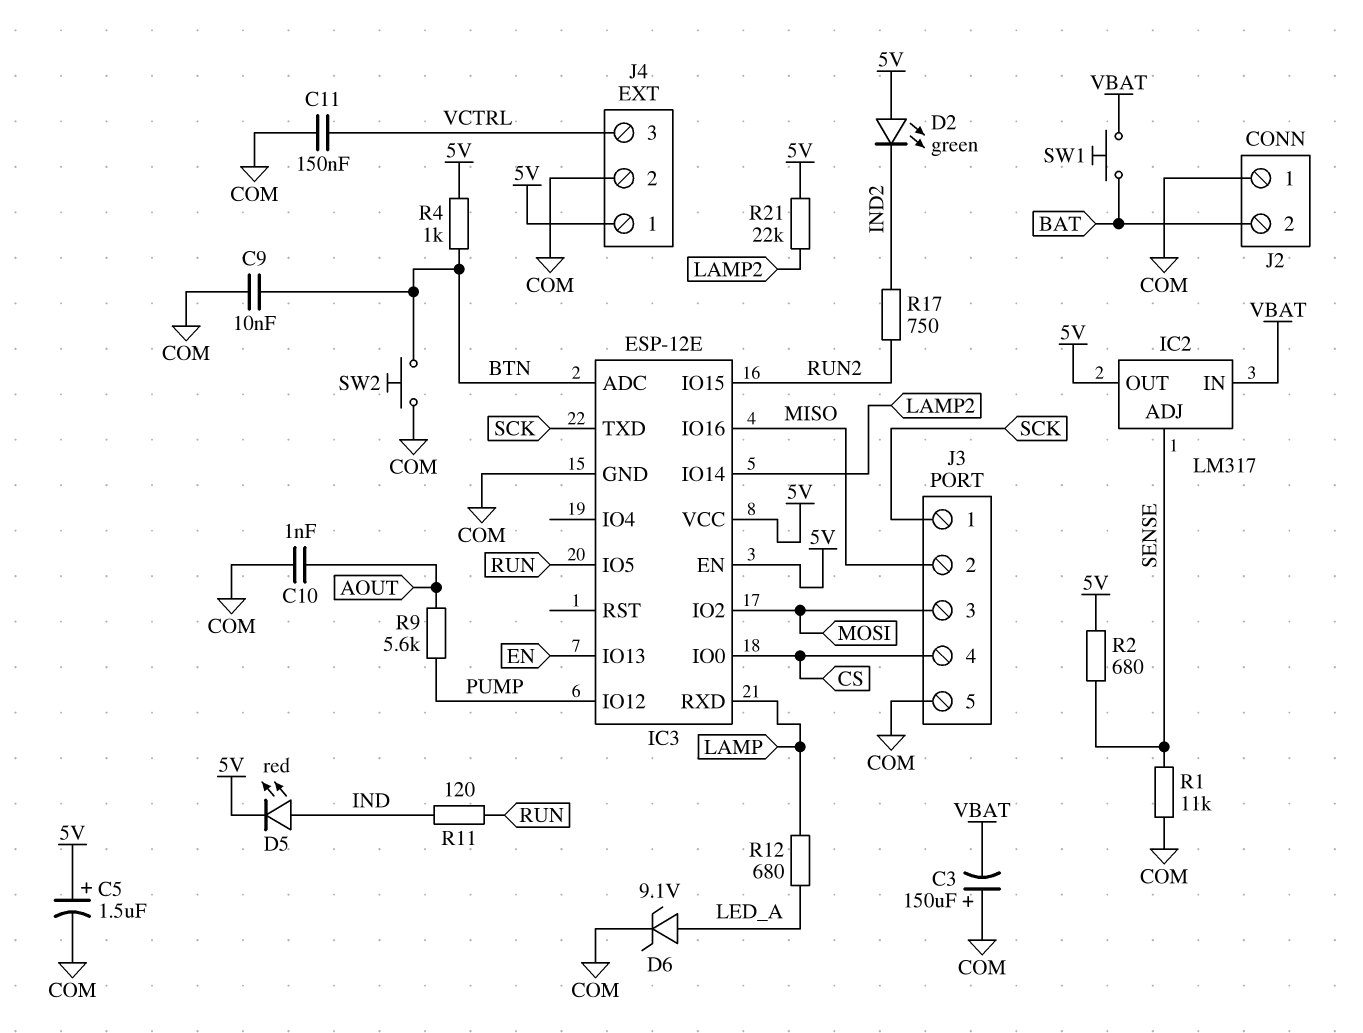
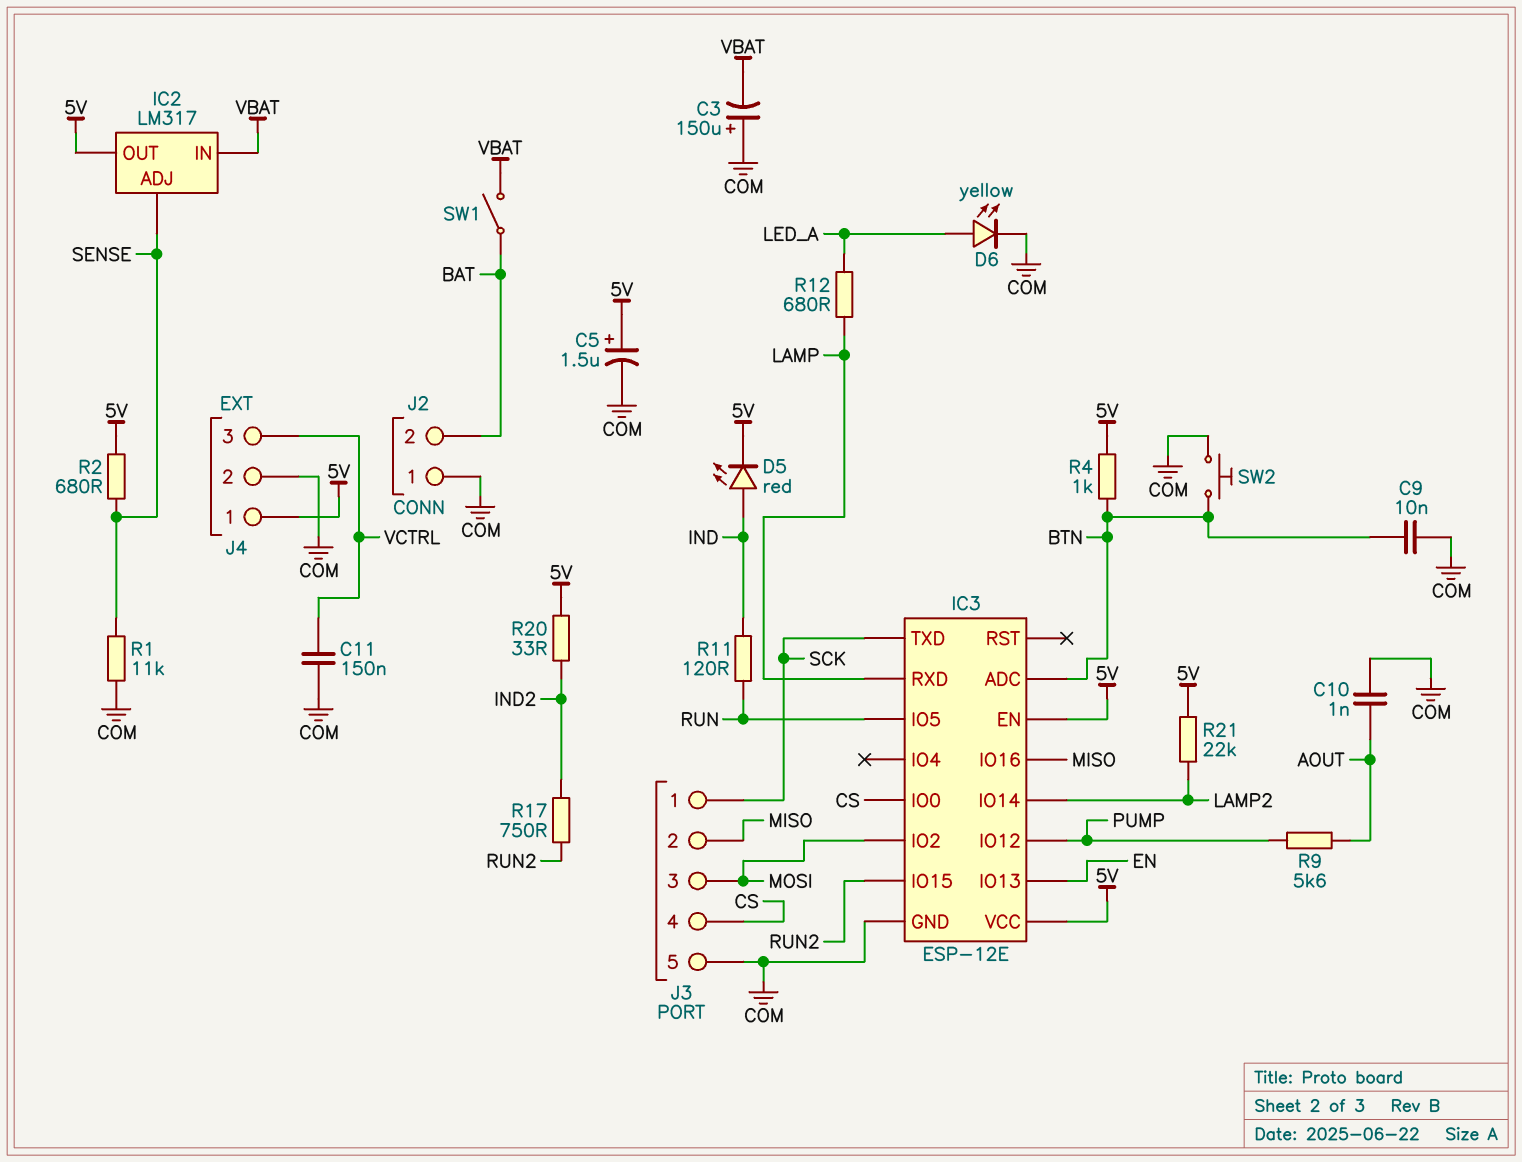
D2: LED green (A 5V, K IND2) -> none
D6: zener 9.1V (A LED_A, K COM) -> LED yellow (A LED_A, K COM)
R20: none -> 33 (5V, IND2)
SW1: button (BAT, VBAT) -> switch (BAT, VBAT)

